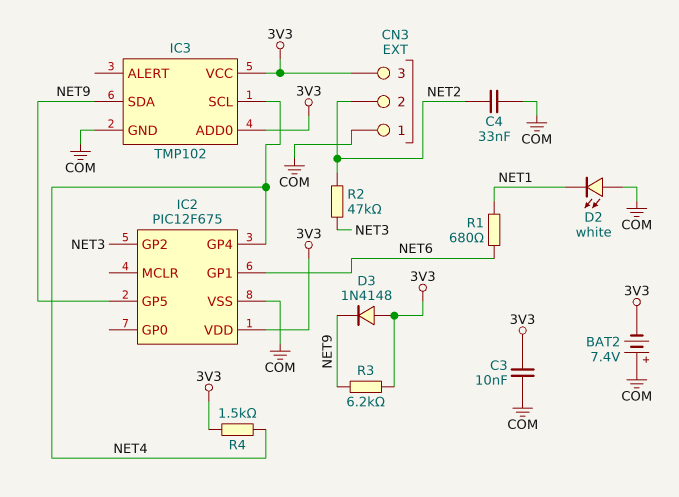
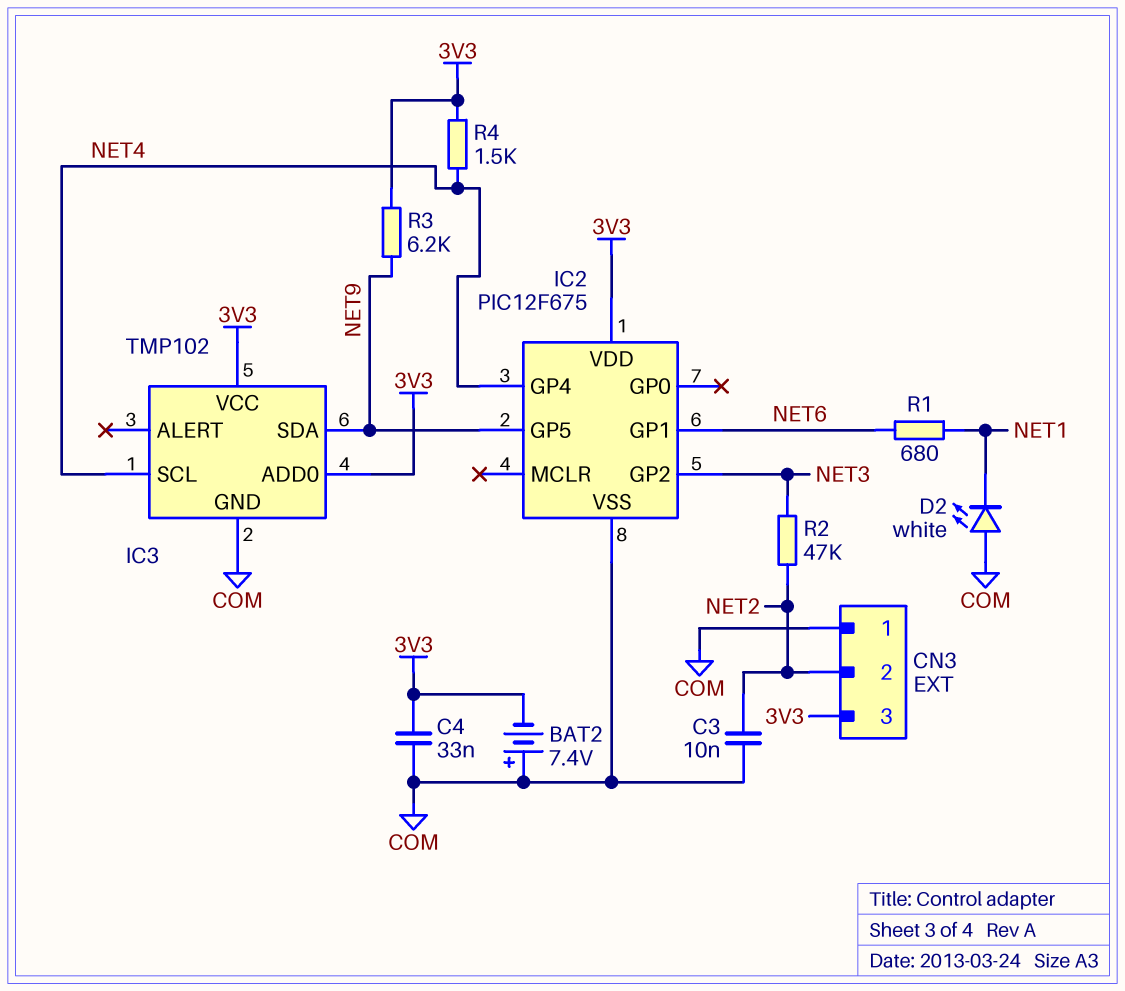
C3: 10nF (3V3, COM) -> 10nF (COM, NET2)
C4: 33nF (COM, NET2) -> 33nF (3V3, COM)
D3: diode 1N4148 (A 3V3, K NET9) -> none

